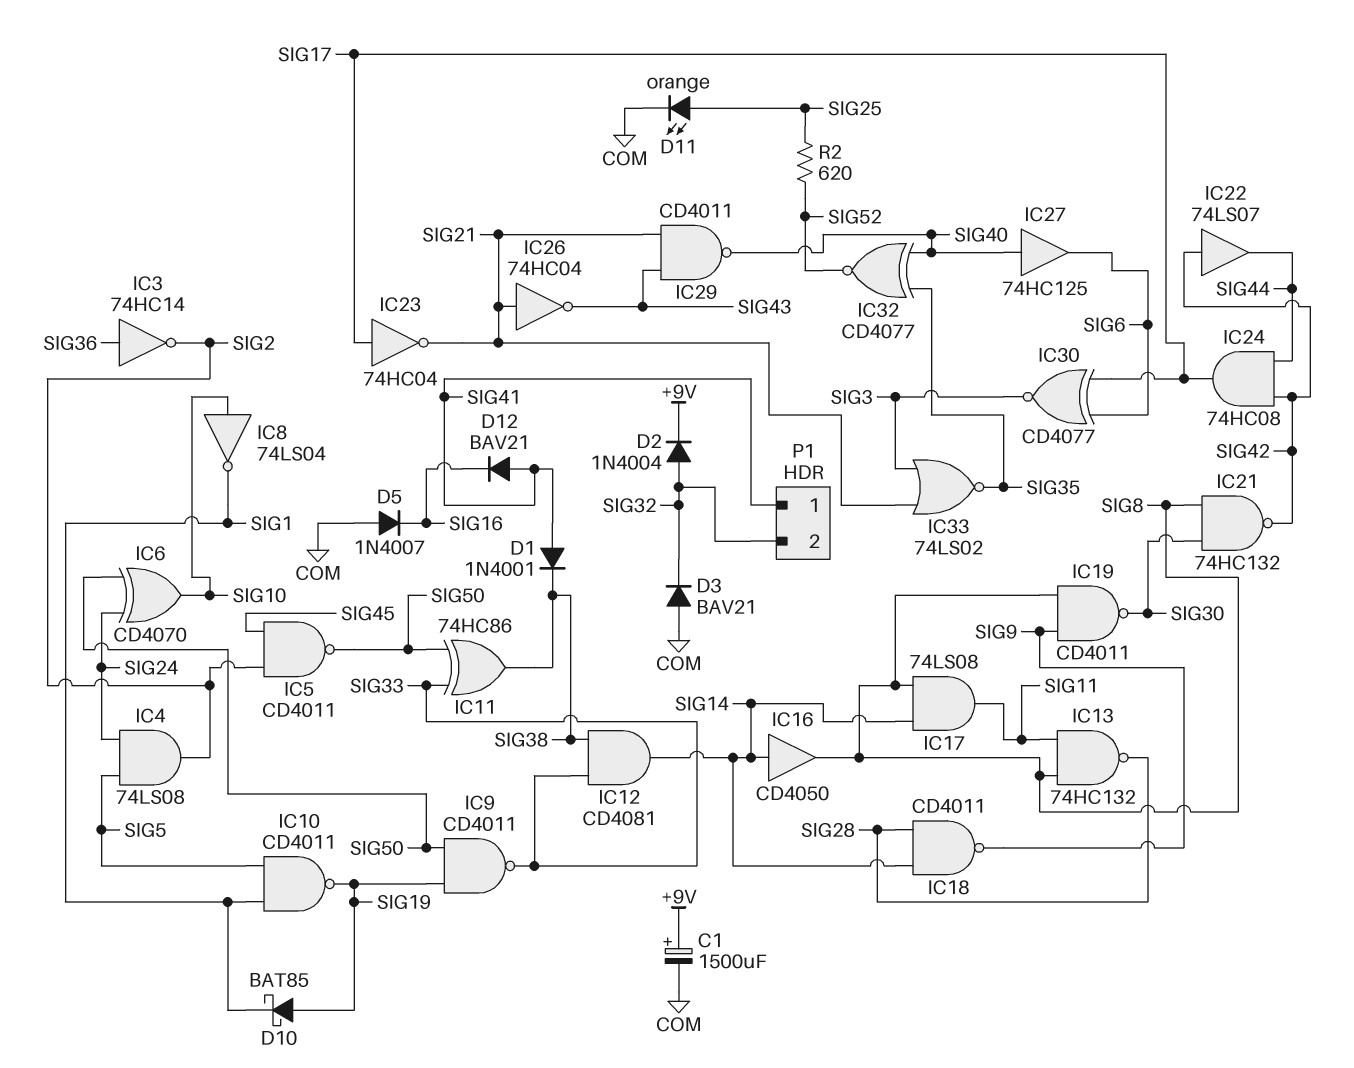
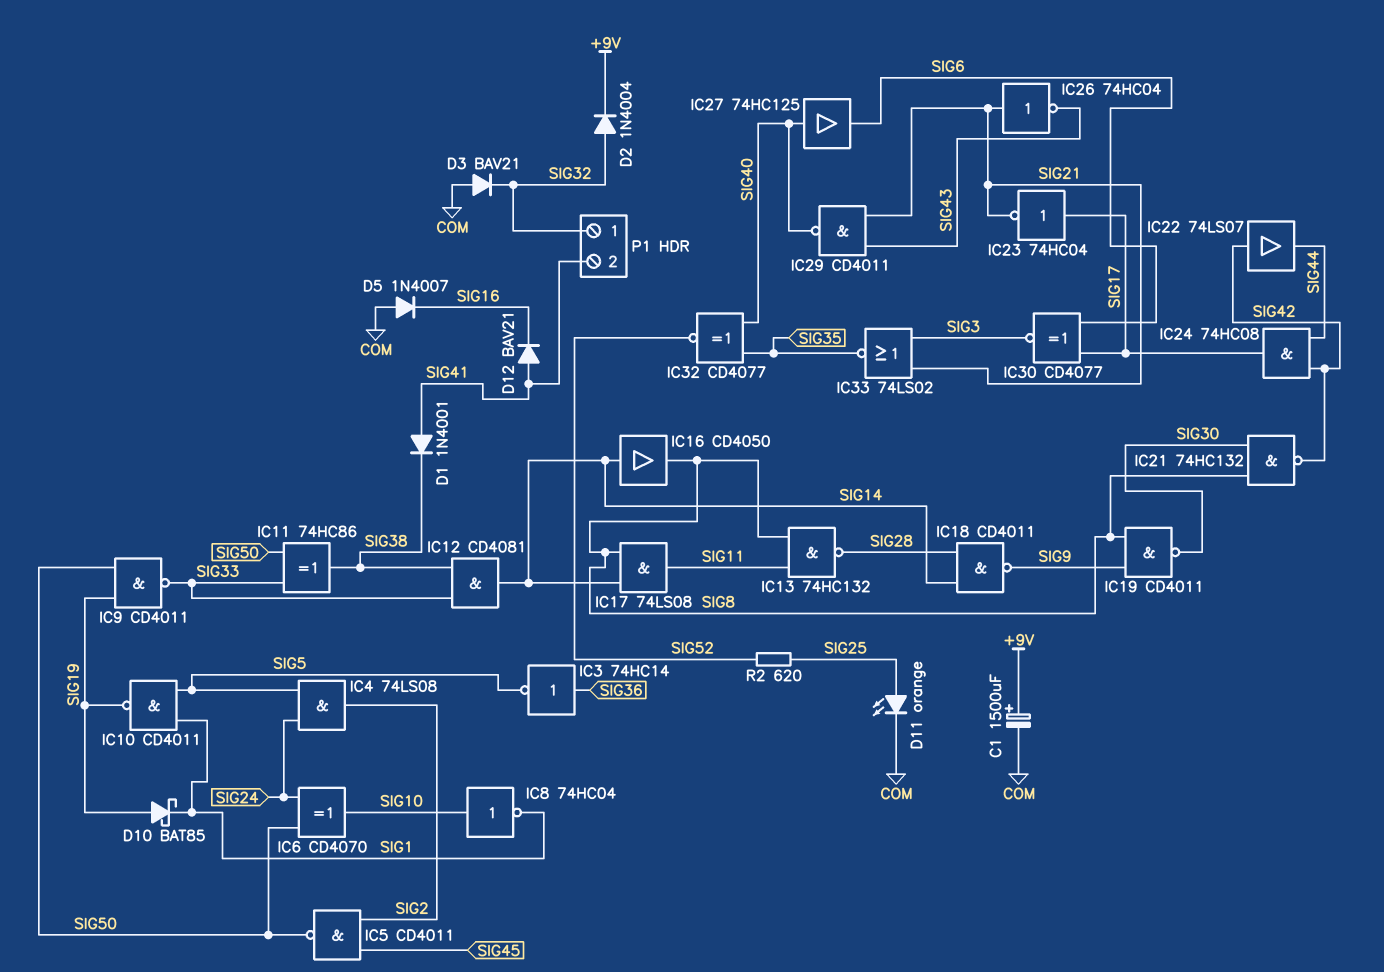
IC3: NOT 74HC14 (in SIG36, out SIG2) -> NOT 74HC14 (in SIG36, out SIG5)
IC8: NOT 74LS04 (in SIG10, out SIG1) -> NOT 74HC04 (in SIG10, out SIG1)
P1 pin 1: SIG41 -> SIG32
P1 pin 2: SIG32 -> SIG41

